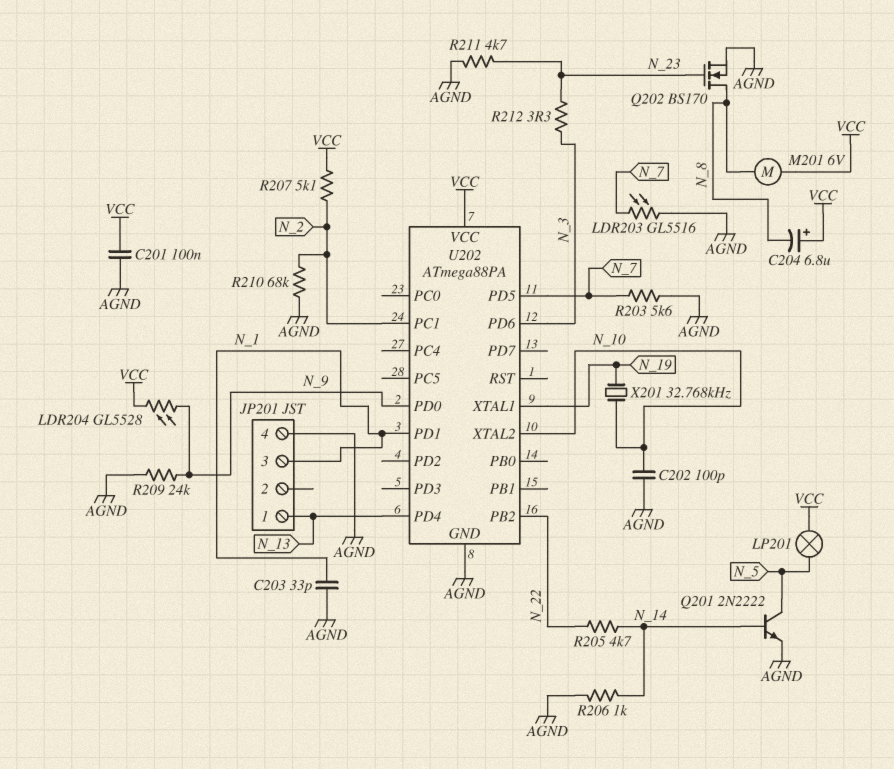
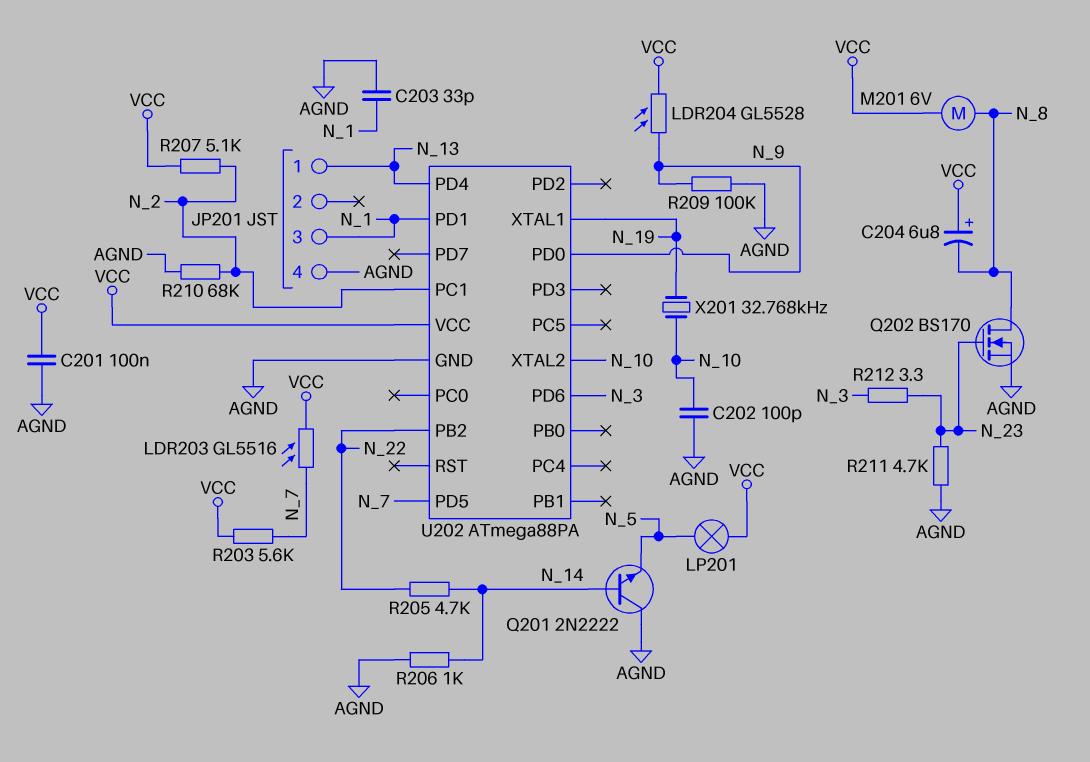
LDR203: GL5516 (AGND, N_7) -> GL5516 (N_7, VCC)
Q201: NPN 2N2222 (B N_14, C N_5, E AGND) -> NPN 2N2222 (B N_14, C AGND, E N_5)
R203: 5.6k (AGND, N_7) -> 5.6k (N_7, VCC)
R209: 24k (AGND, N_9) -> 100k (AGND, N_9)

